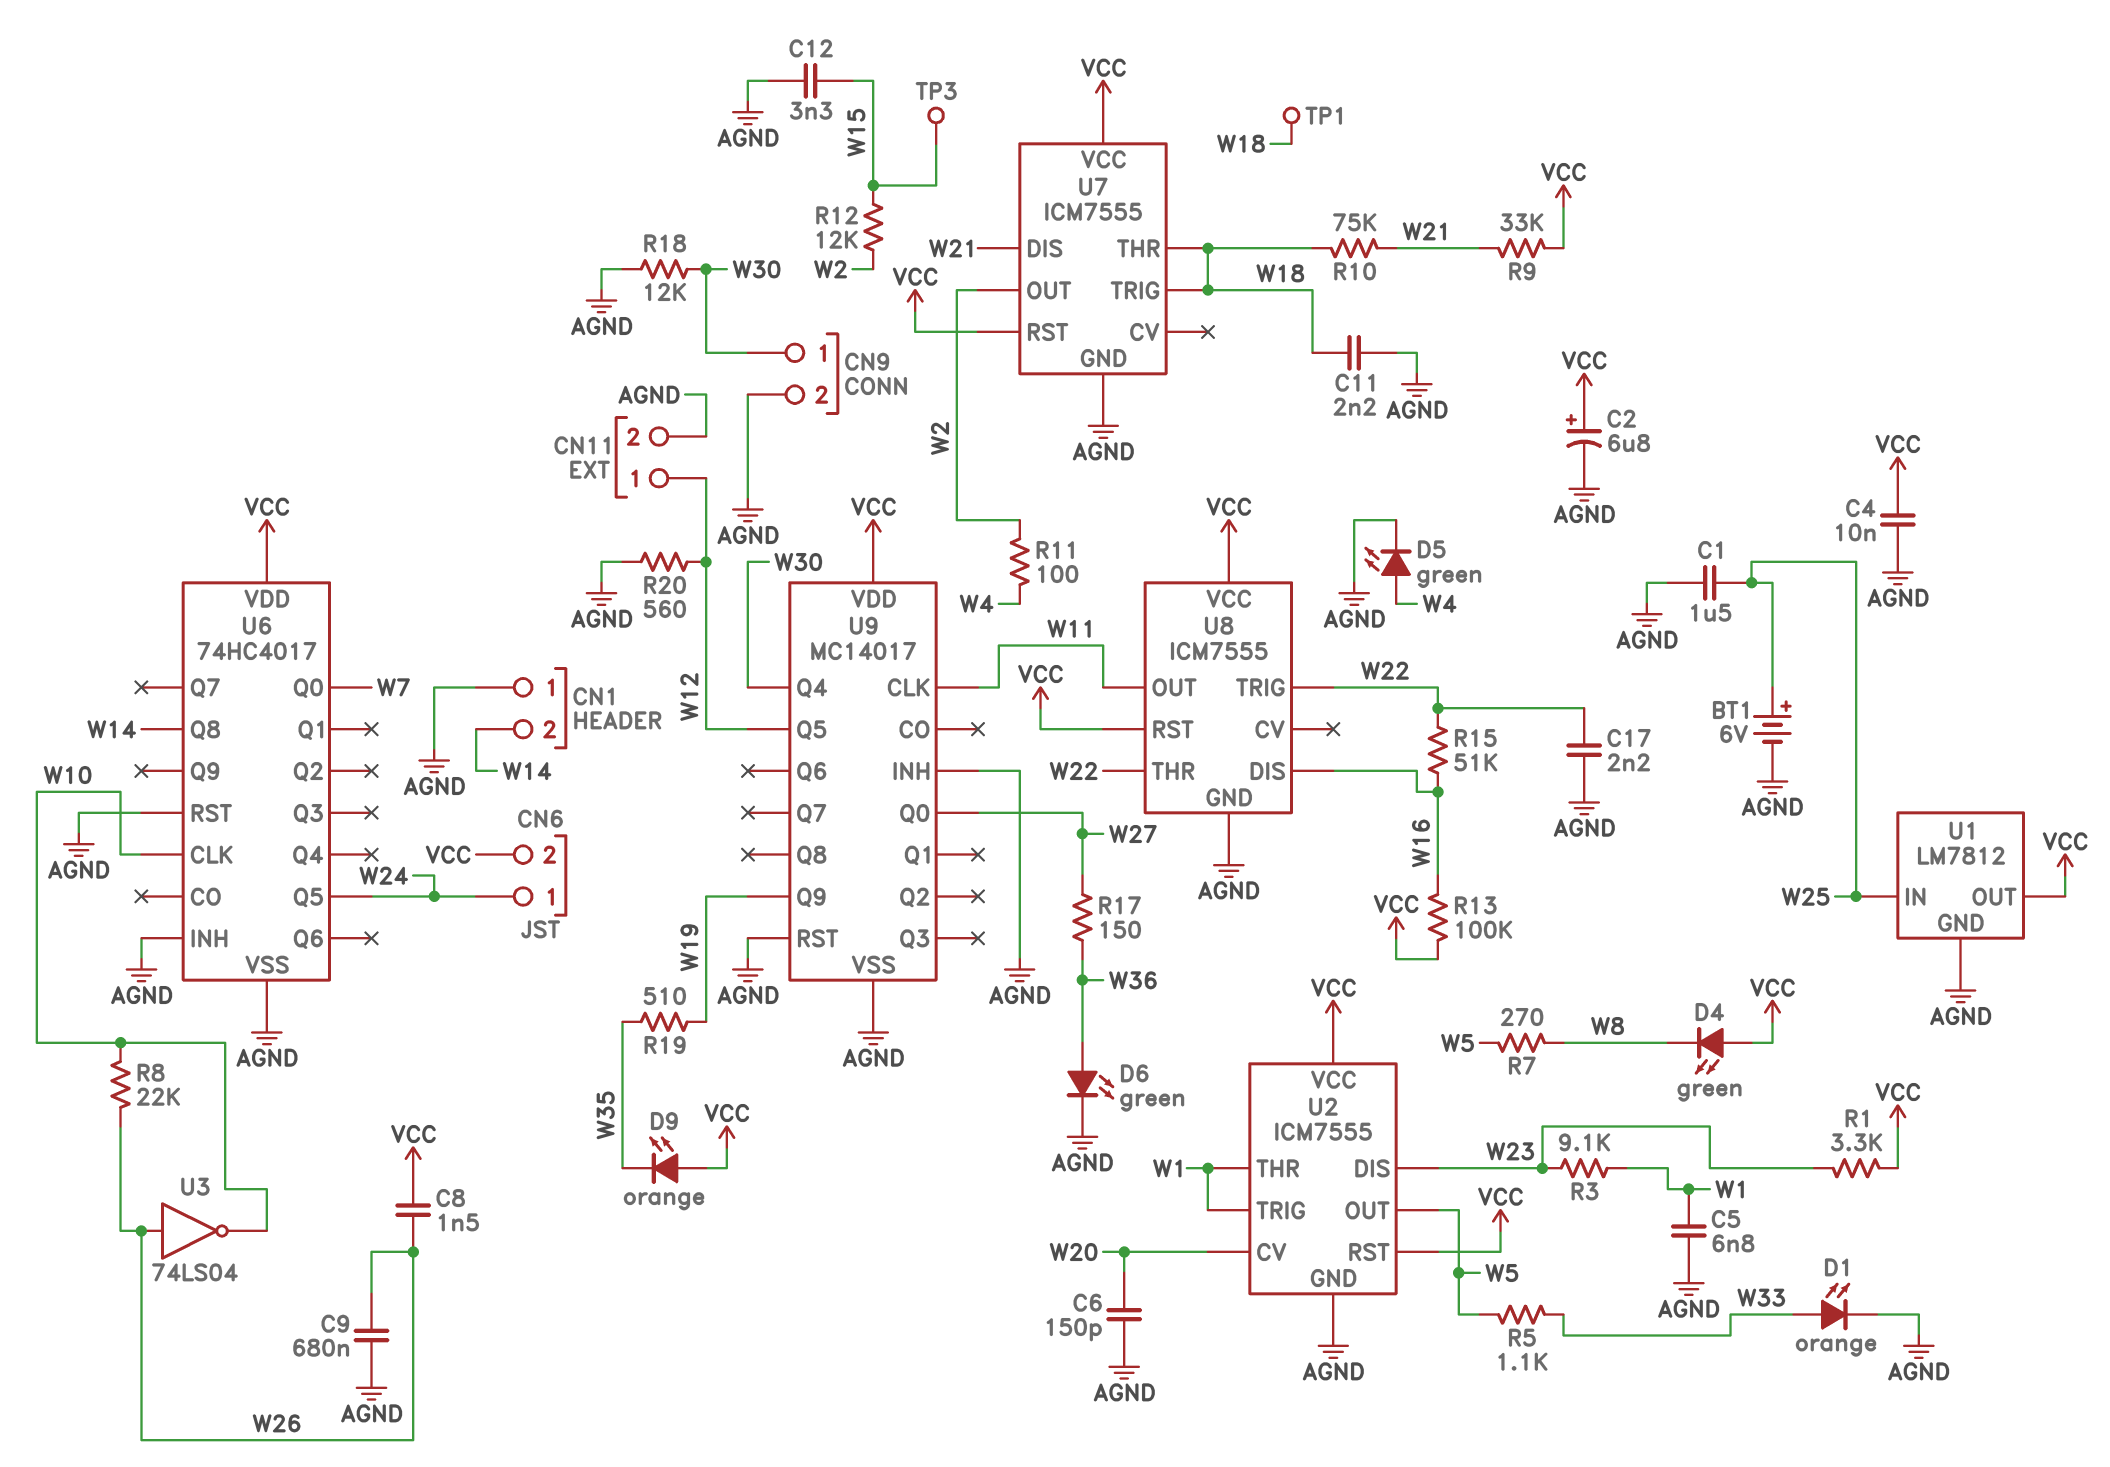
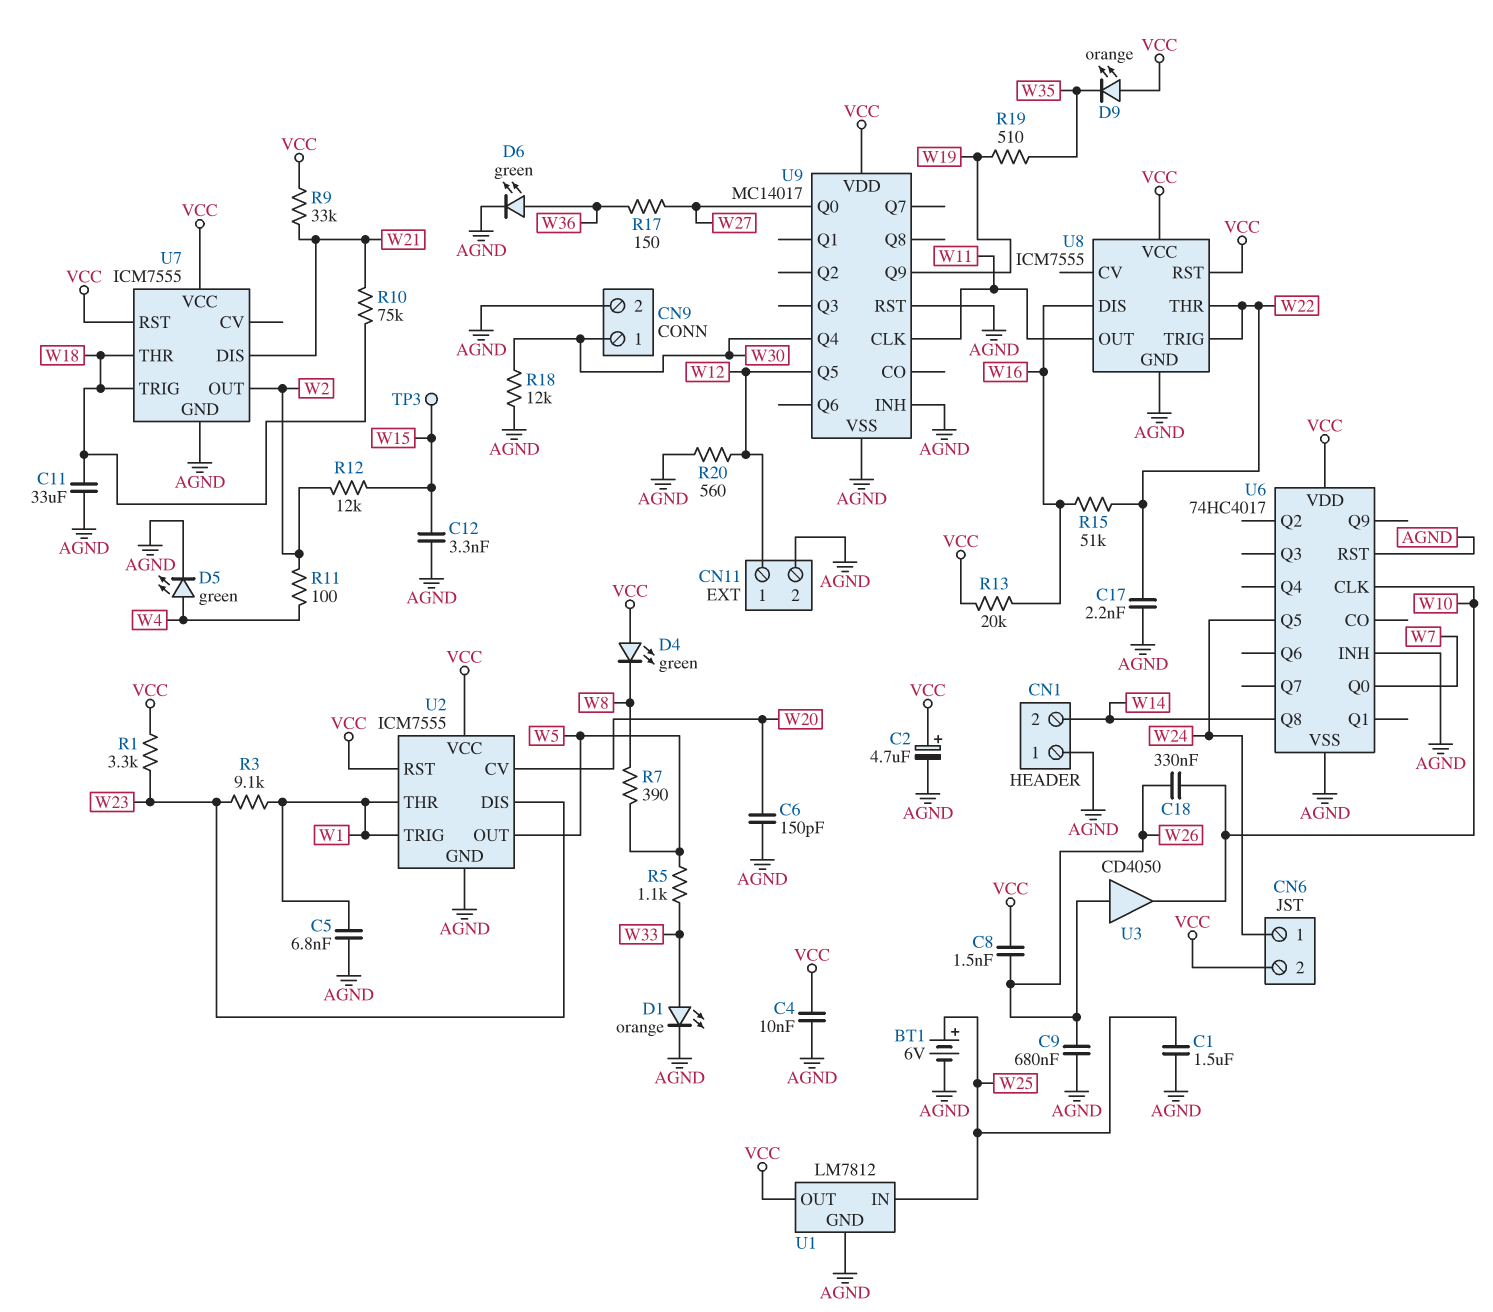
C2: 6.8uF (plus VCC, minus AGND) -> 4.7uF (plus VCC, minus AGND)
C11: 2.2nF (AGND, W18) -> 33uF (AGND, W18)
C18: none -> 330nF (W10, W26)
R7: 270 (W5, W8) -> 390 (W5, W8)
R8: 22k (W10, W26) -> none
R13: 100k (VCC, W16) -> 20k (VCC, W16)
TP1: test point (W18) -> none
U3: NOT 74LS04 (in W26, out W10) -> buffer CD4050 (in W26, out W10)

